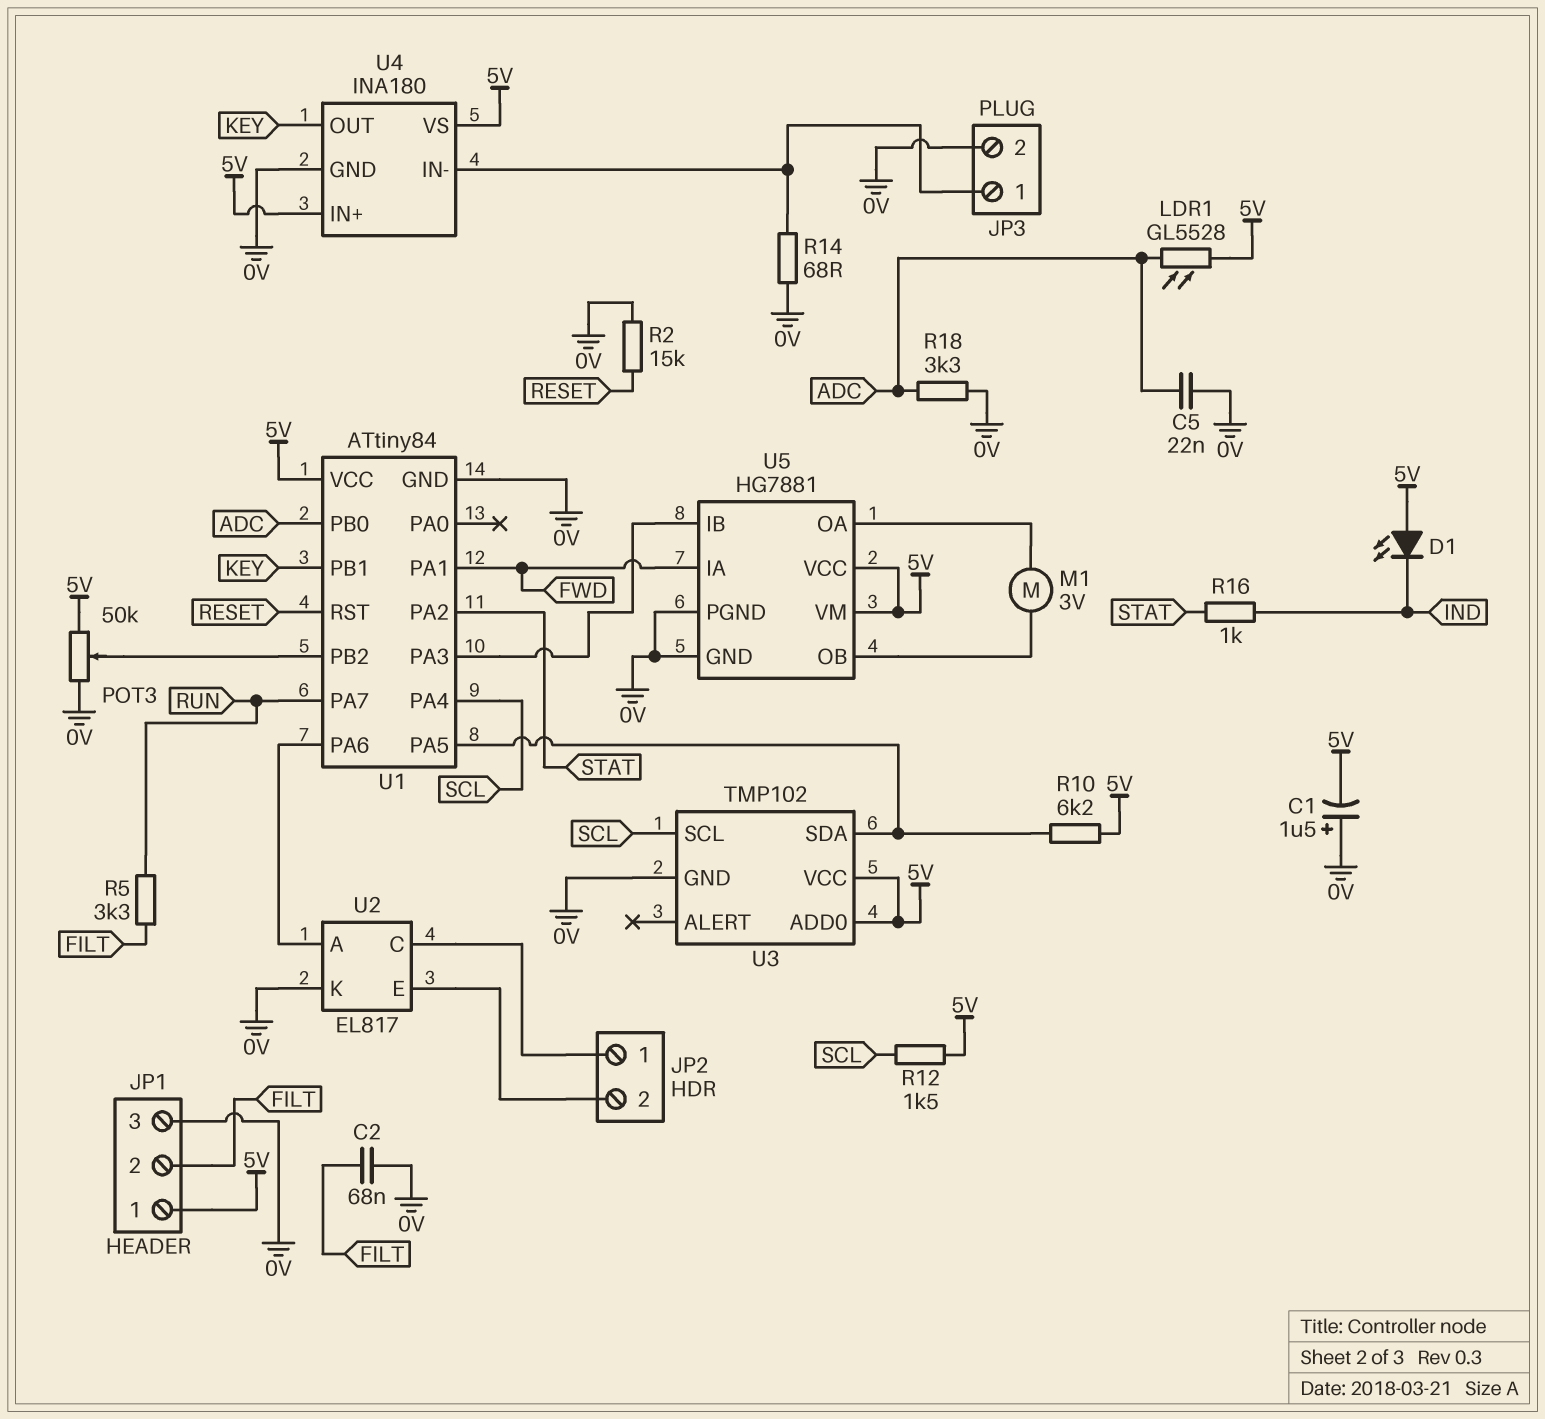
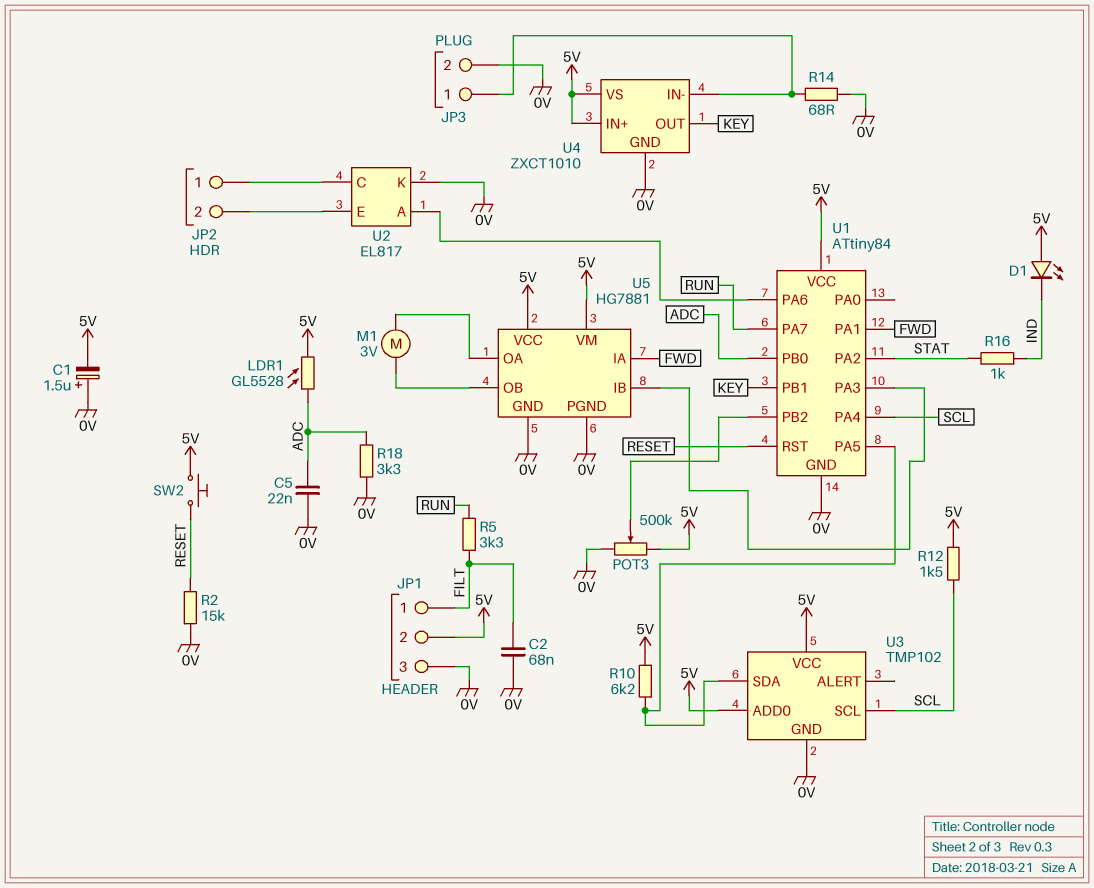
JP1 pin 1: 5V -> FILT
JP1 pin 2: FILT -> 5V
POT3: 50k (0V, 5V, wiper U1/PB2) -> 500k (0V, 5V, wiper U1/PB2)
SW2: none -> button (5V, RESET)
U4: INA180 -> ZXCT1010

